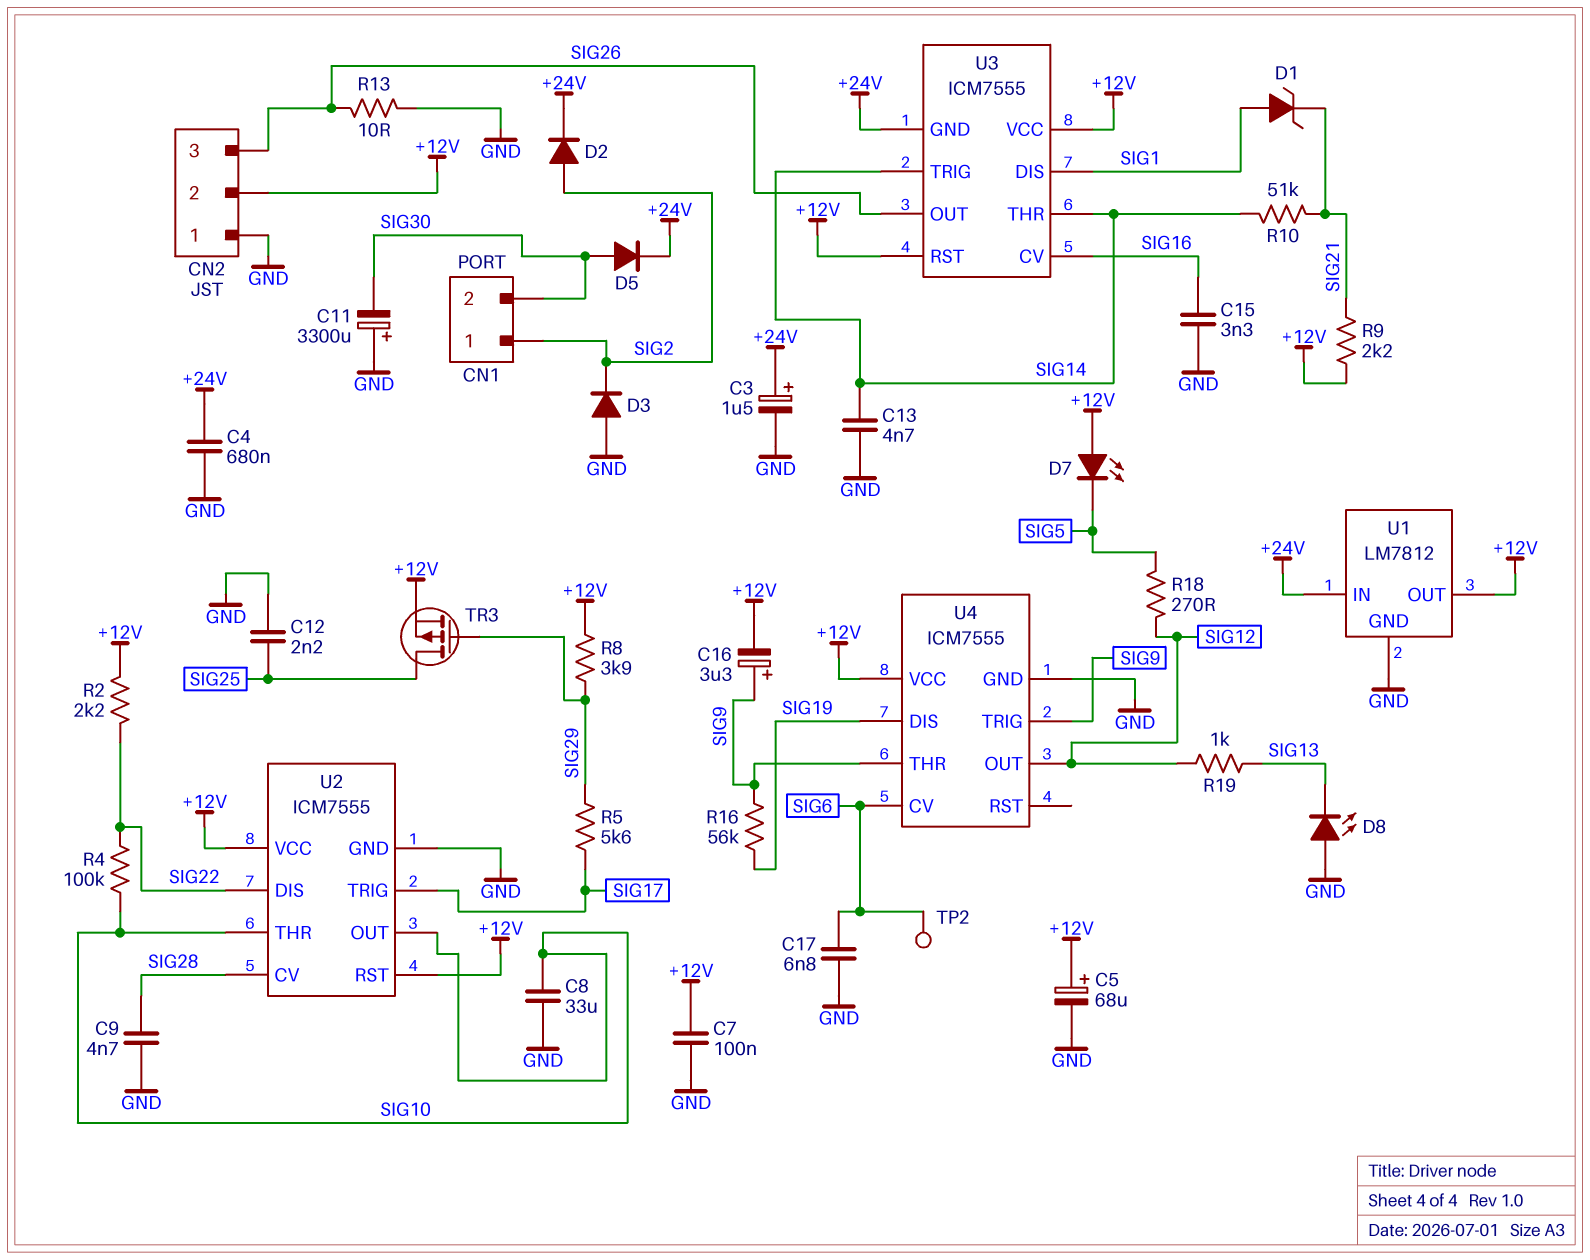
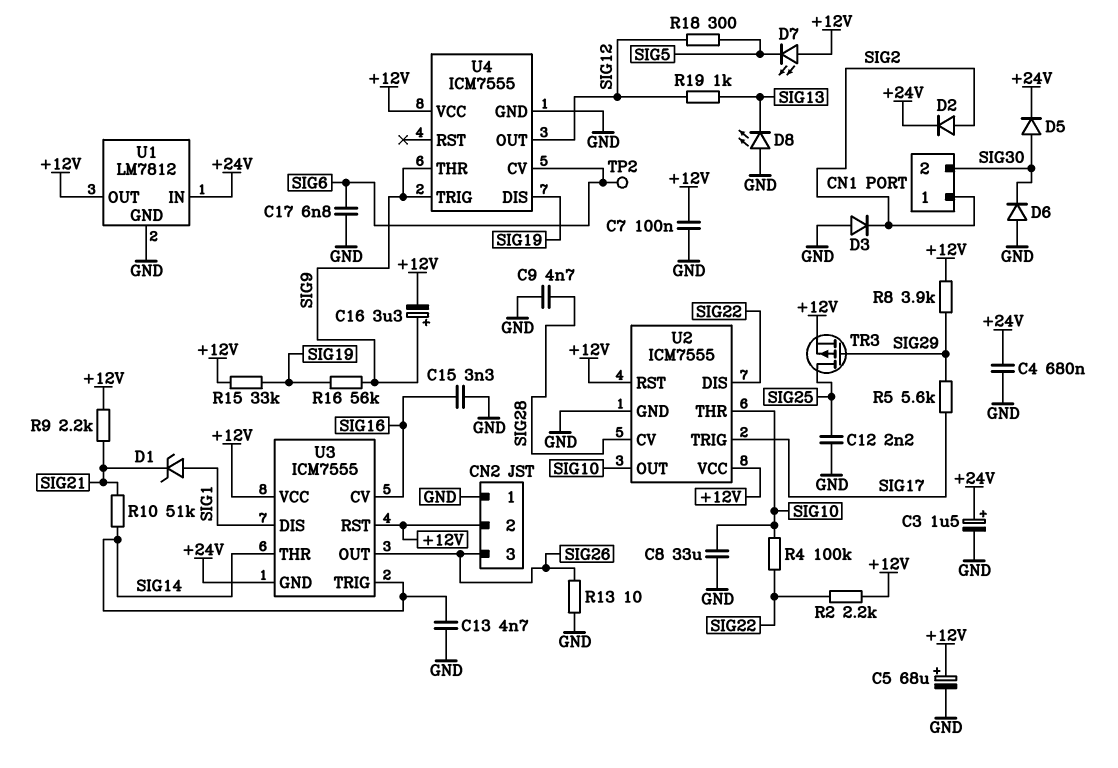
C11: 3300uF (plus GND, minus SIG30) -> none
D6: none -> diode (A GND, K SIG30)
R15: none -> 33k (+12V, SIG19)
R18: 270 (SIG5, SIG12) -> 300 (SIG5, SIG12)

